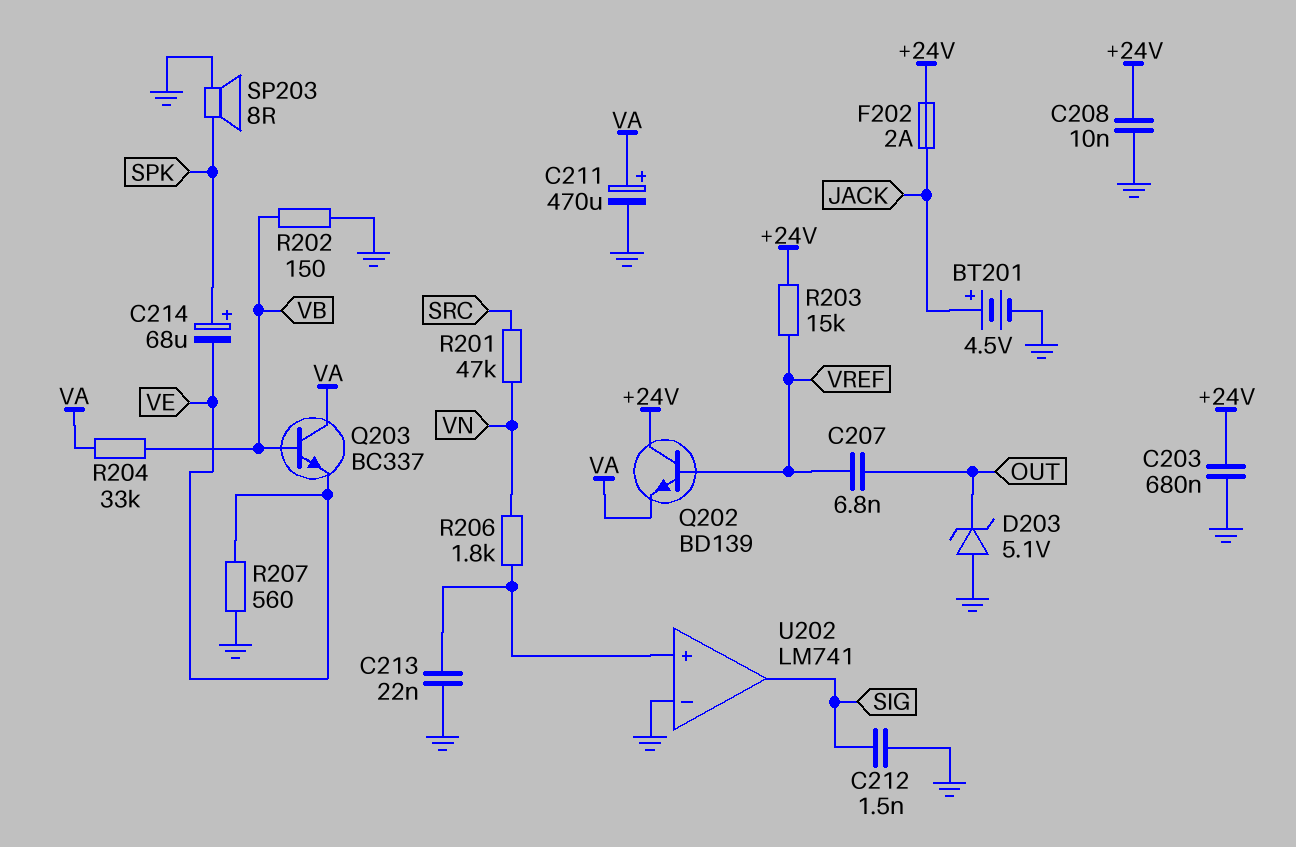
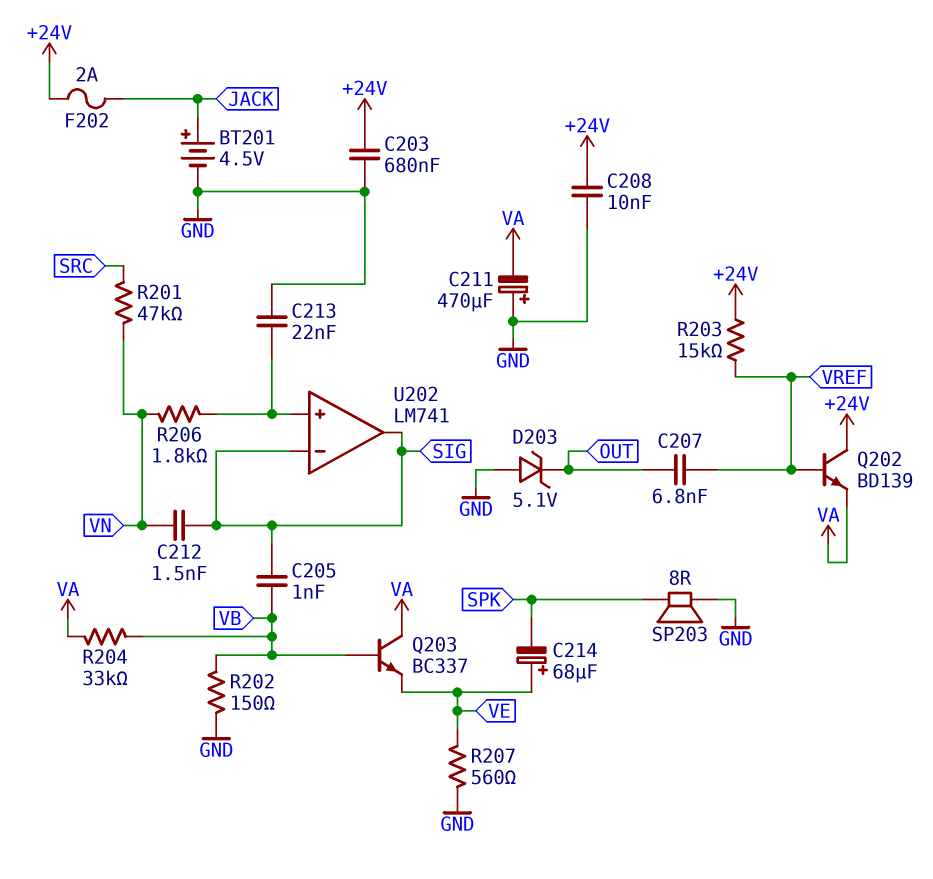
C205: none -> 1nF (SIG, VB)
C211: 470uF (plus VA, minus GND) -> 470uF (plus GND, minus VA)
C212: 1.5nF (GND, SIG) -> 1.5nF (SIG, VN)
C214: 68uF (plus SPK, minus VE) -> 68uF (plus VE, minus SPK)
U202 pin in-: GND -> SIG

